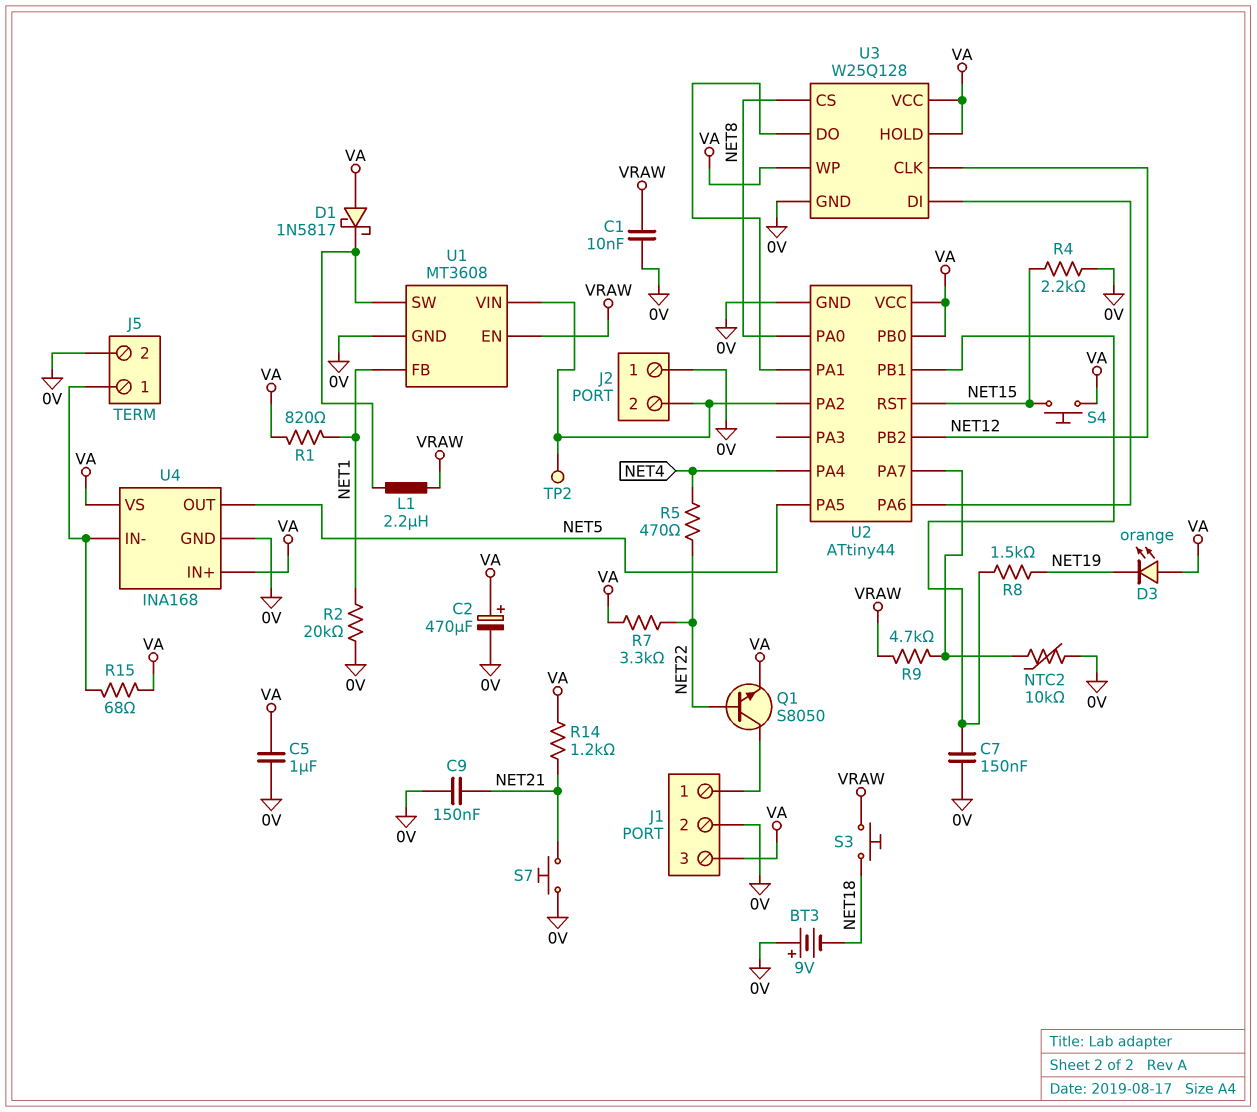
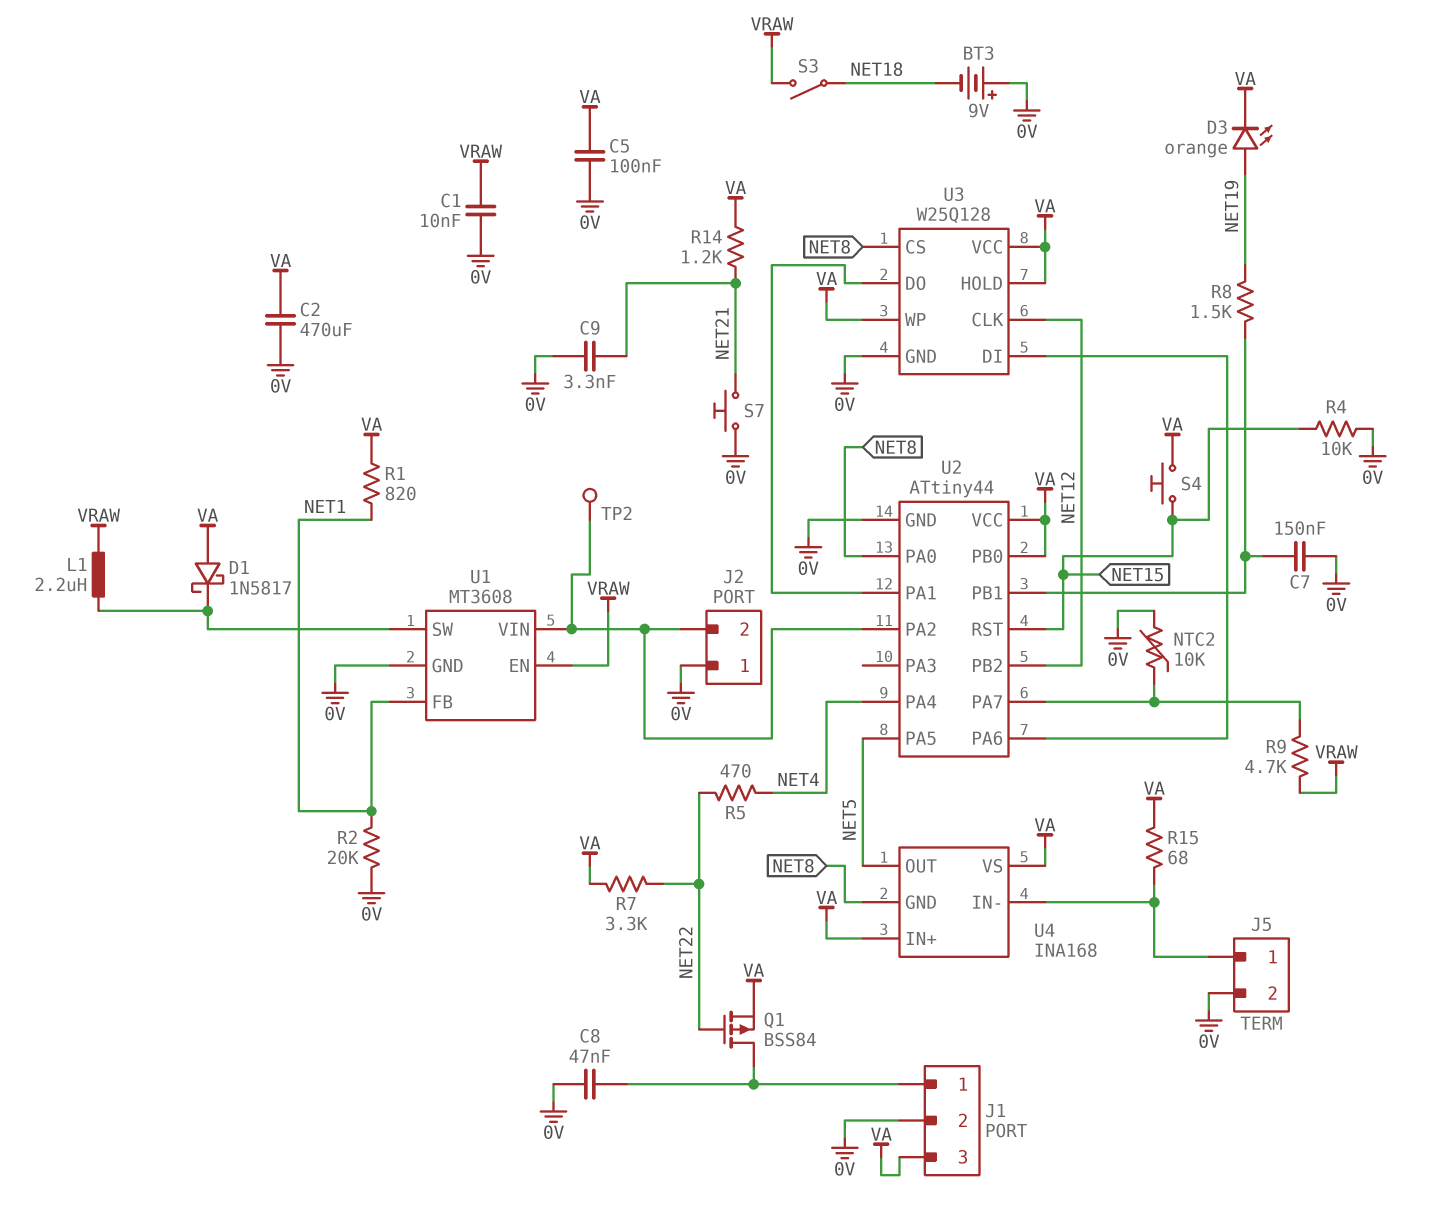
C2: 470uF (plus VA, minus 0V) -> 470uF (0V, VA)
C5: 1uF (0V, VA) -> 100nF (0V, VA)
C8: none -> 47nF (0V, J1/1)
C9: 150nF (0V, NET21) -> 3.3nF (0V, NET21)
D3: LED orange (A VA, K NET19) -> LED orange (A NET19, K VA)
Q1: NPN S8050 (B NET22, C J1/1, E VA) -> PMOS BSS84 (G NET22, D J1/1, S VA)
R4: 2.2k (0V, NET15) -> 10k (0V, NET15)
S3: button (NET18, VRAW) -> switch (NET18, VRAW)
U4 pin GND: 0V -> NET8

